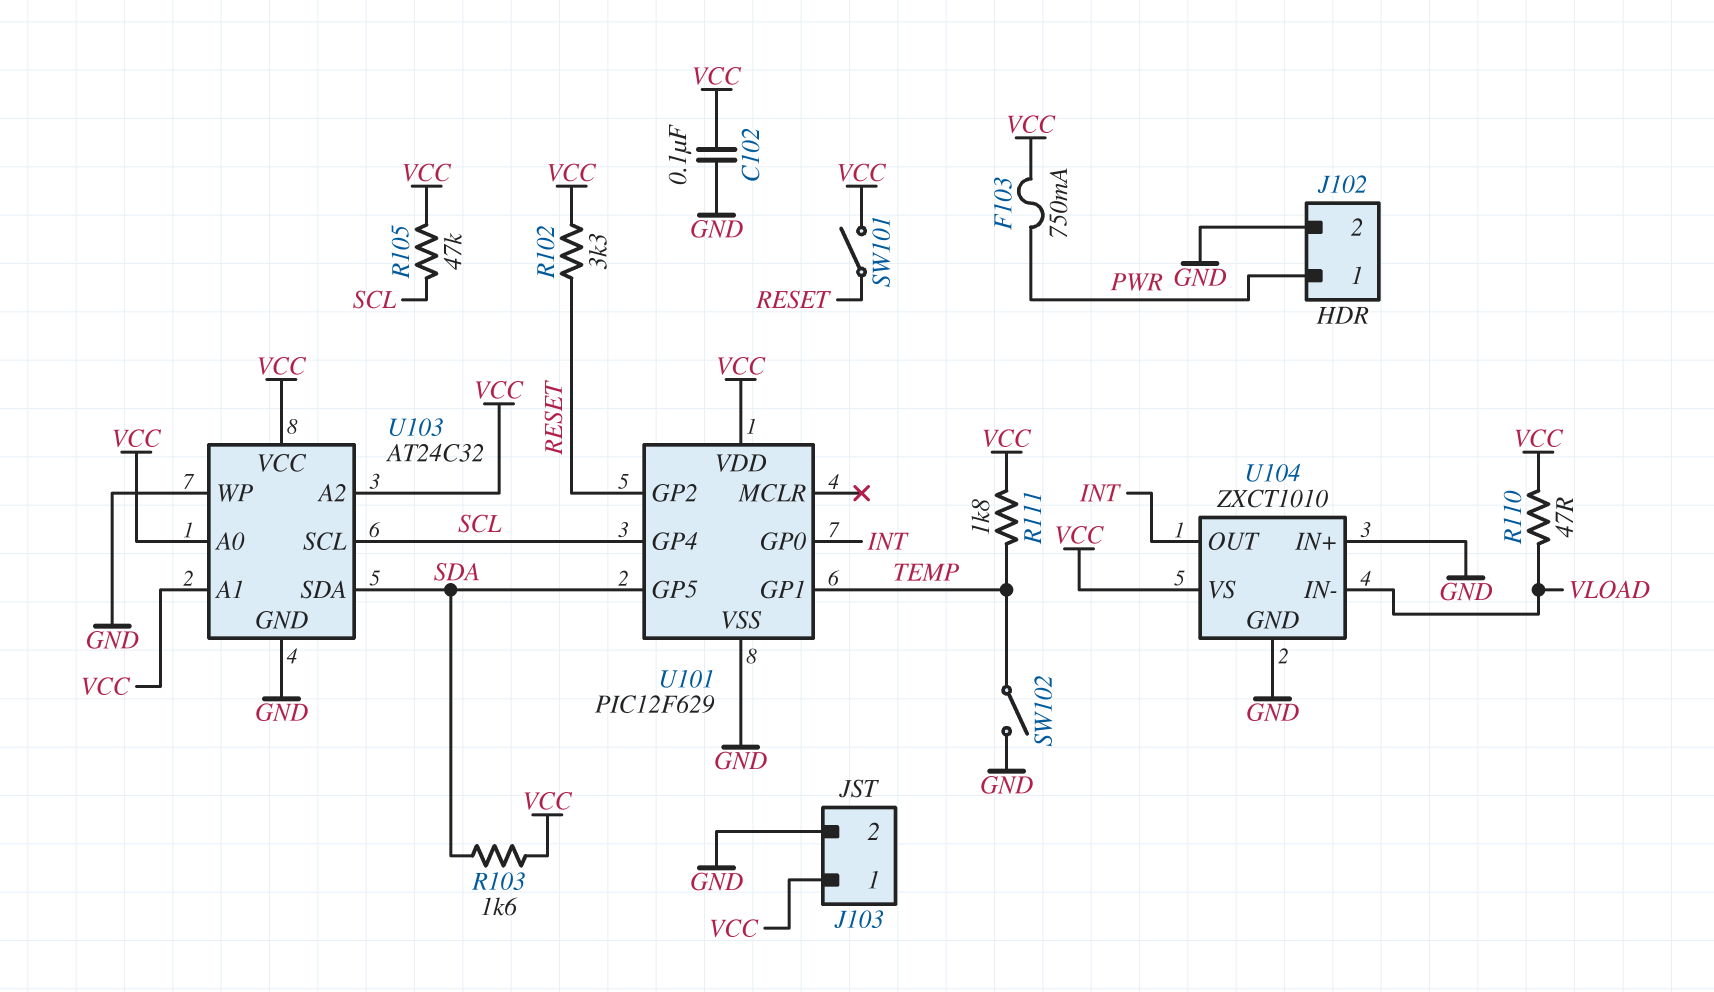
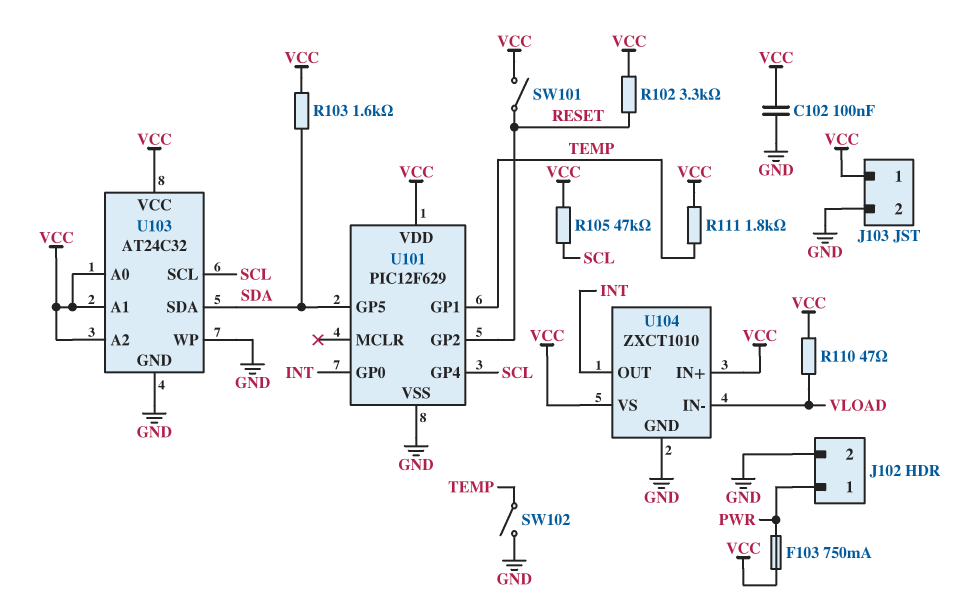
U104 pin IN+: GND -> VCC

